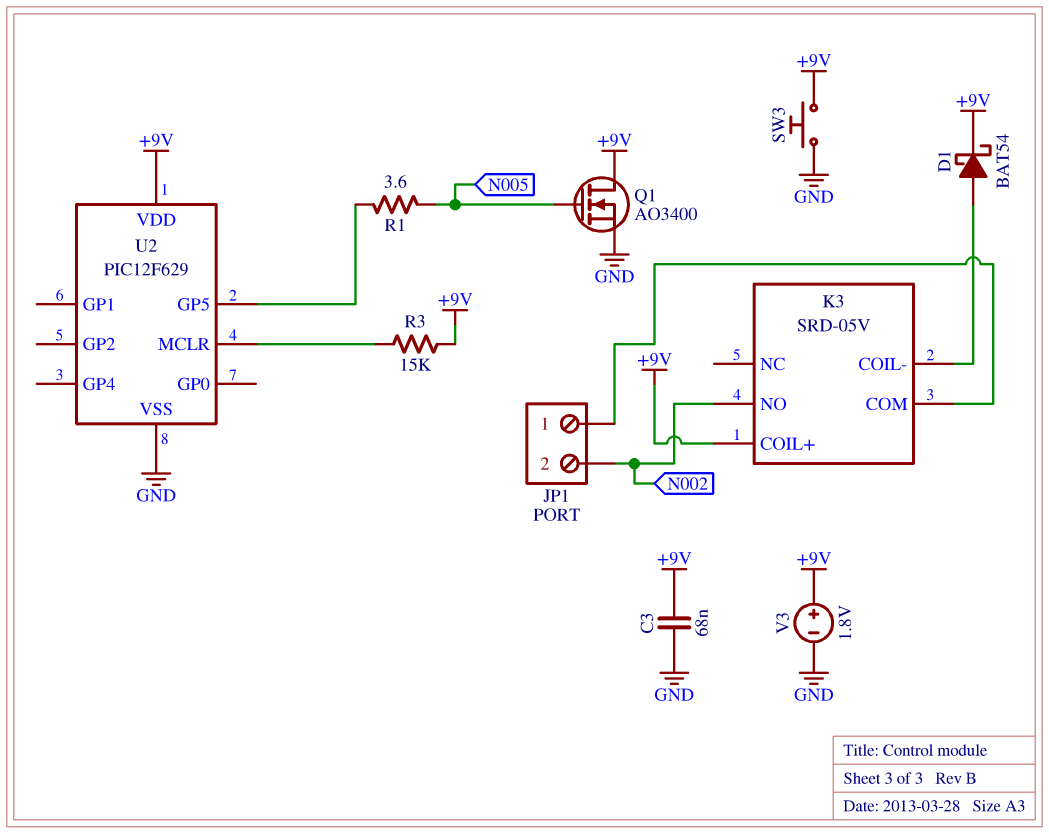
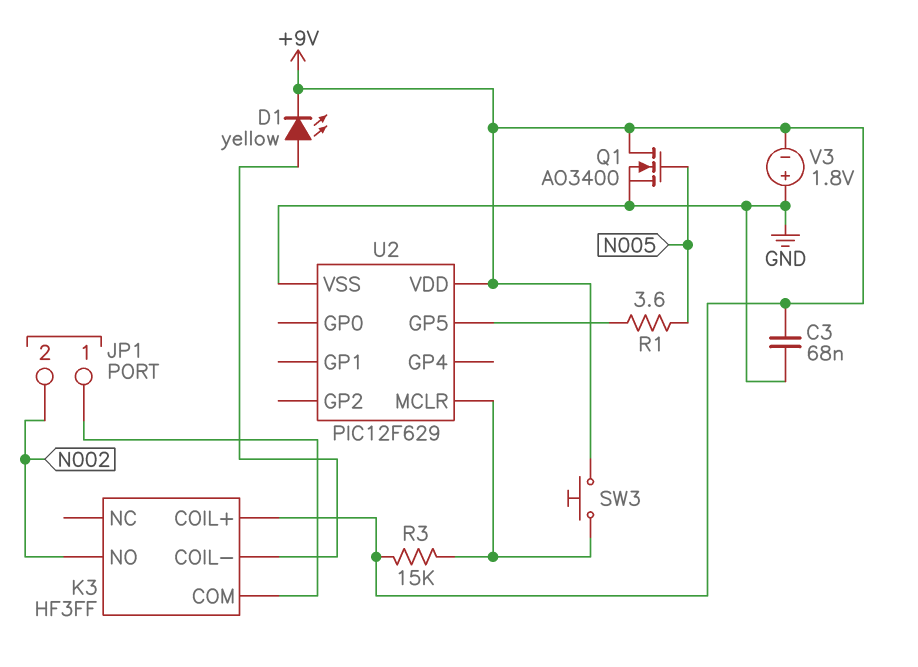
D1: schottky BAT54 (A K3/COIL-, K +9V) -> LED yellow (A K3/COIL-, K +9V)
K3: SRD-05V -> HF3FF
SW3: button (+9V, GND) -> button (+9V, U2/MCLR)
V3: 1.8V (plus +9V, minus GND) -> 1.8V (plus GND, minus +9V)

